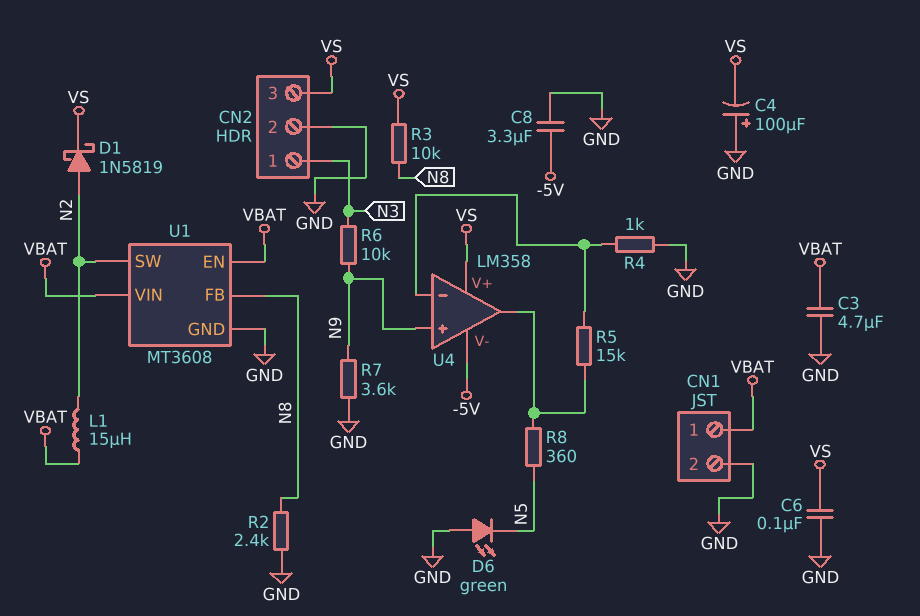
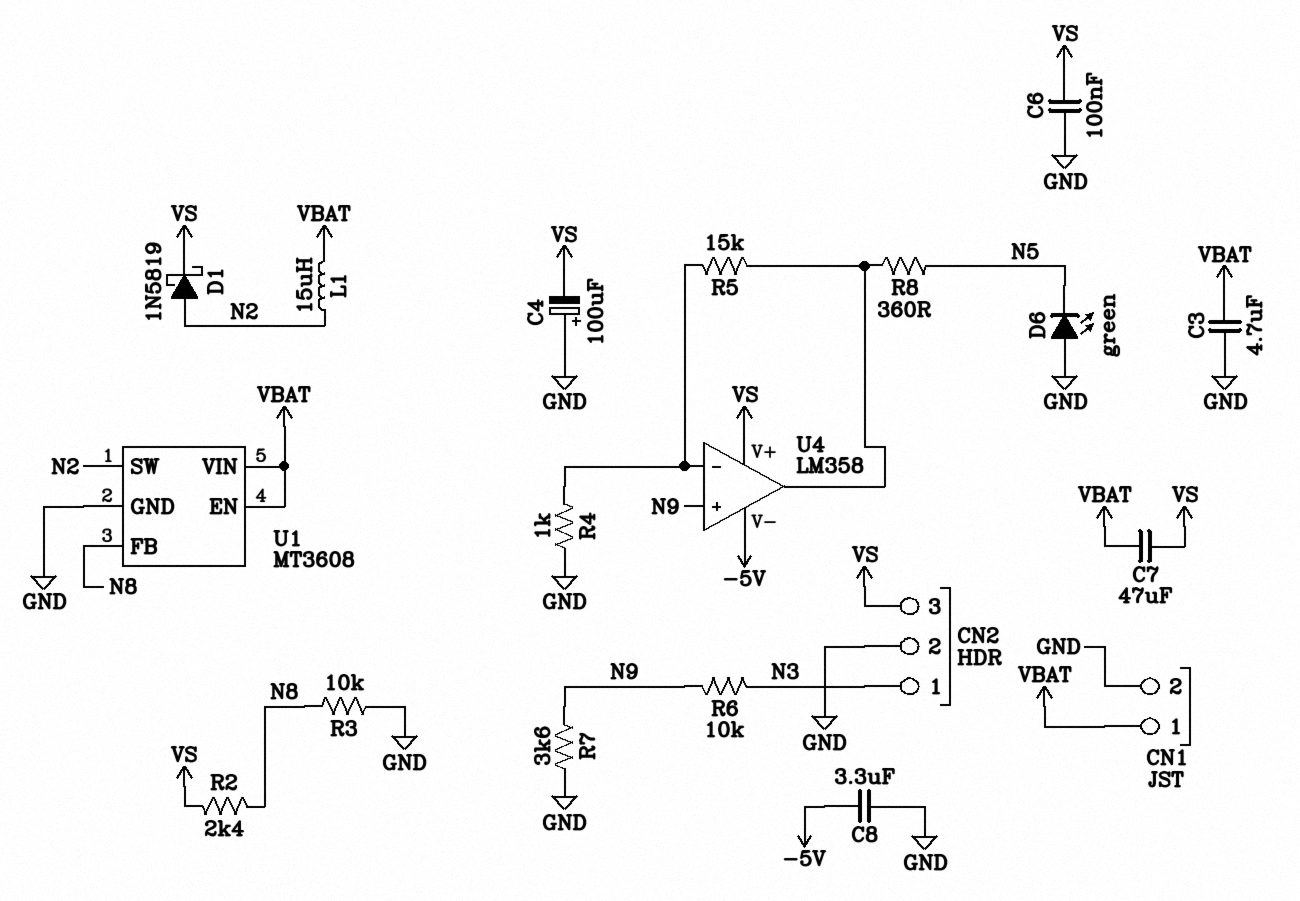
C7: none -> 47uF (VBAT, VS)
R2: 2.4k (GND, N8) -> 2.4k (N8, VS)
R3: 10k (N8, VS) -> 10k (GND, N8)

